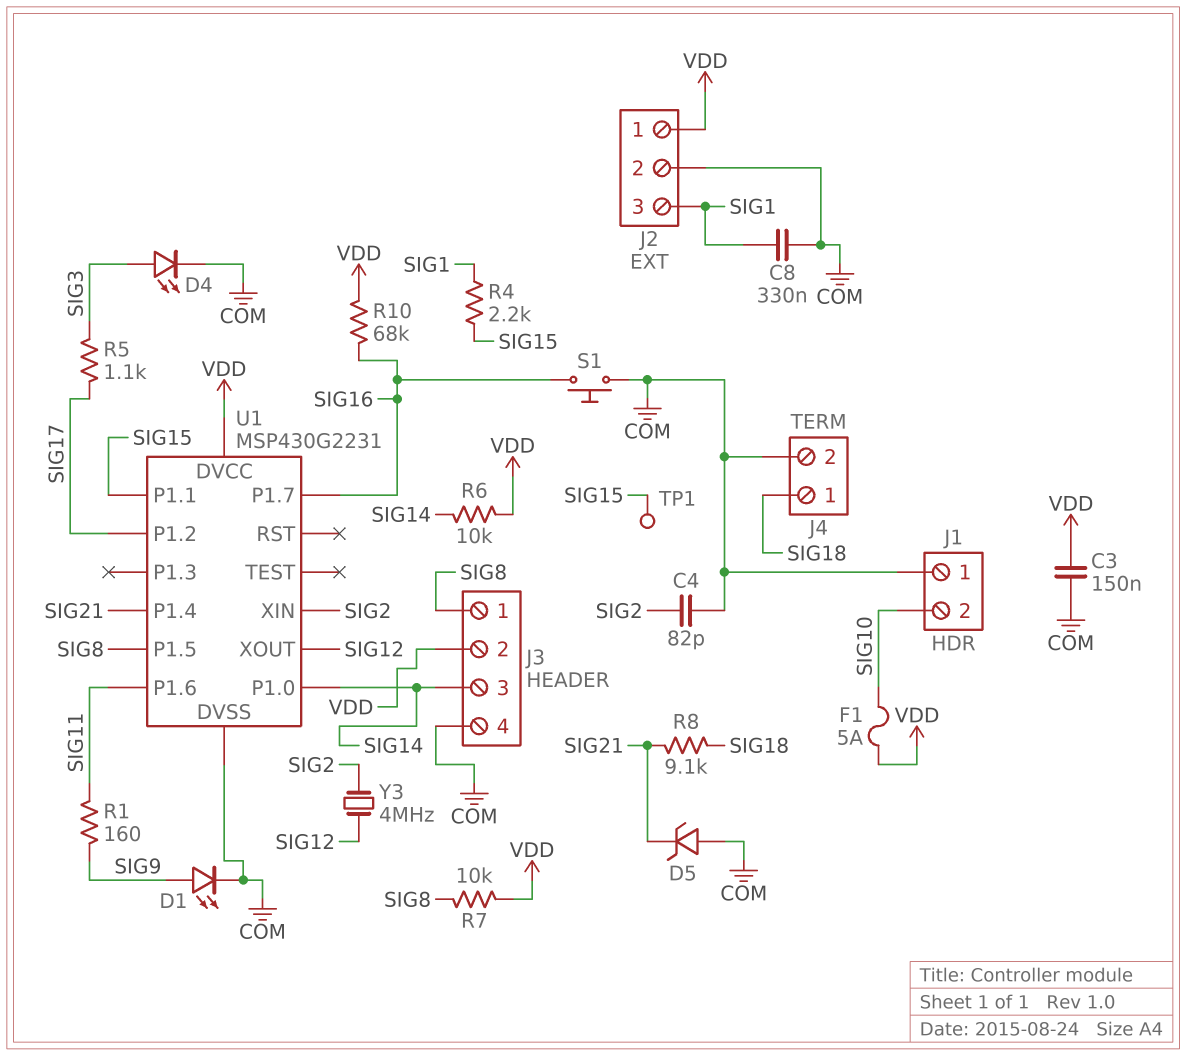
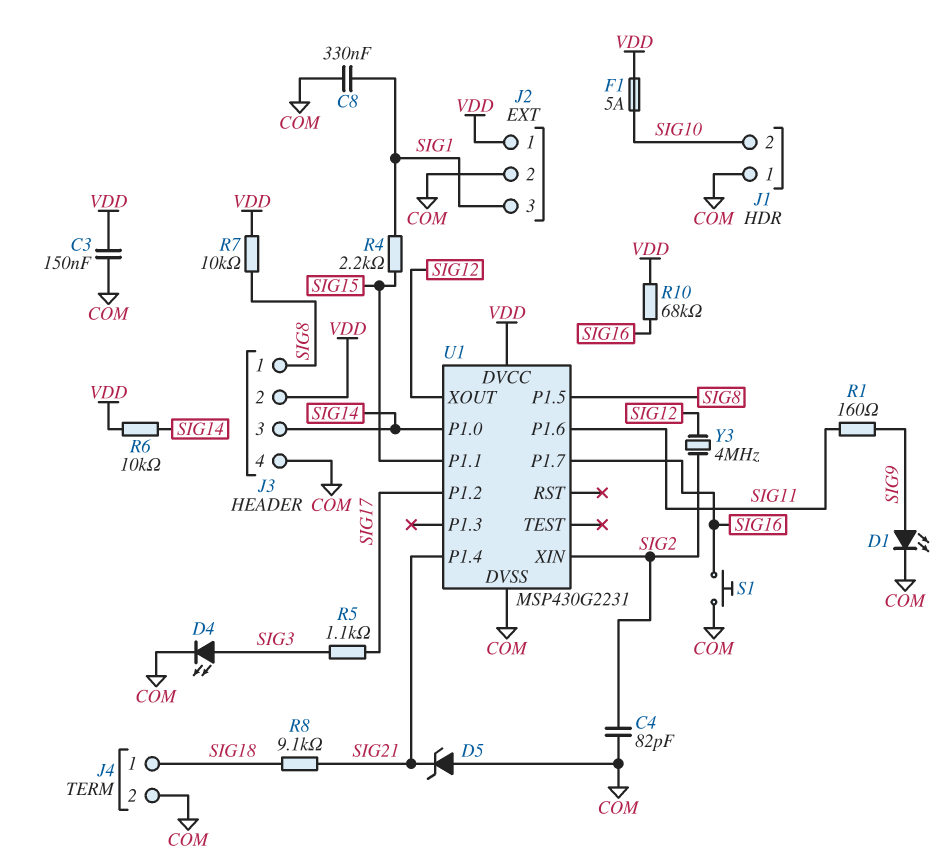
TP1: test point (SIG15) -> none

